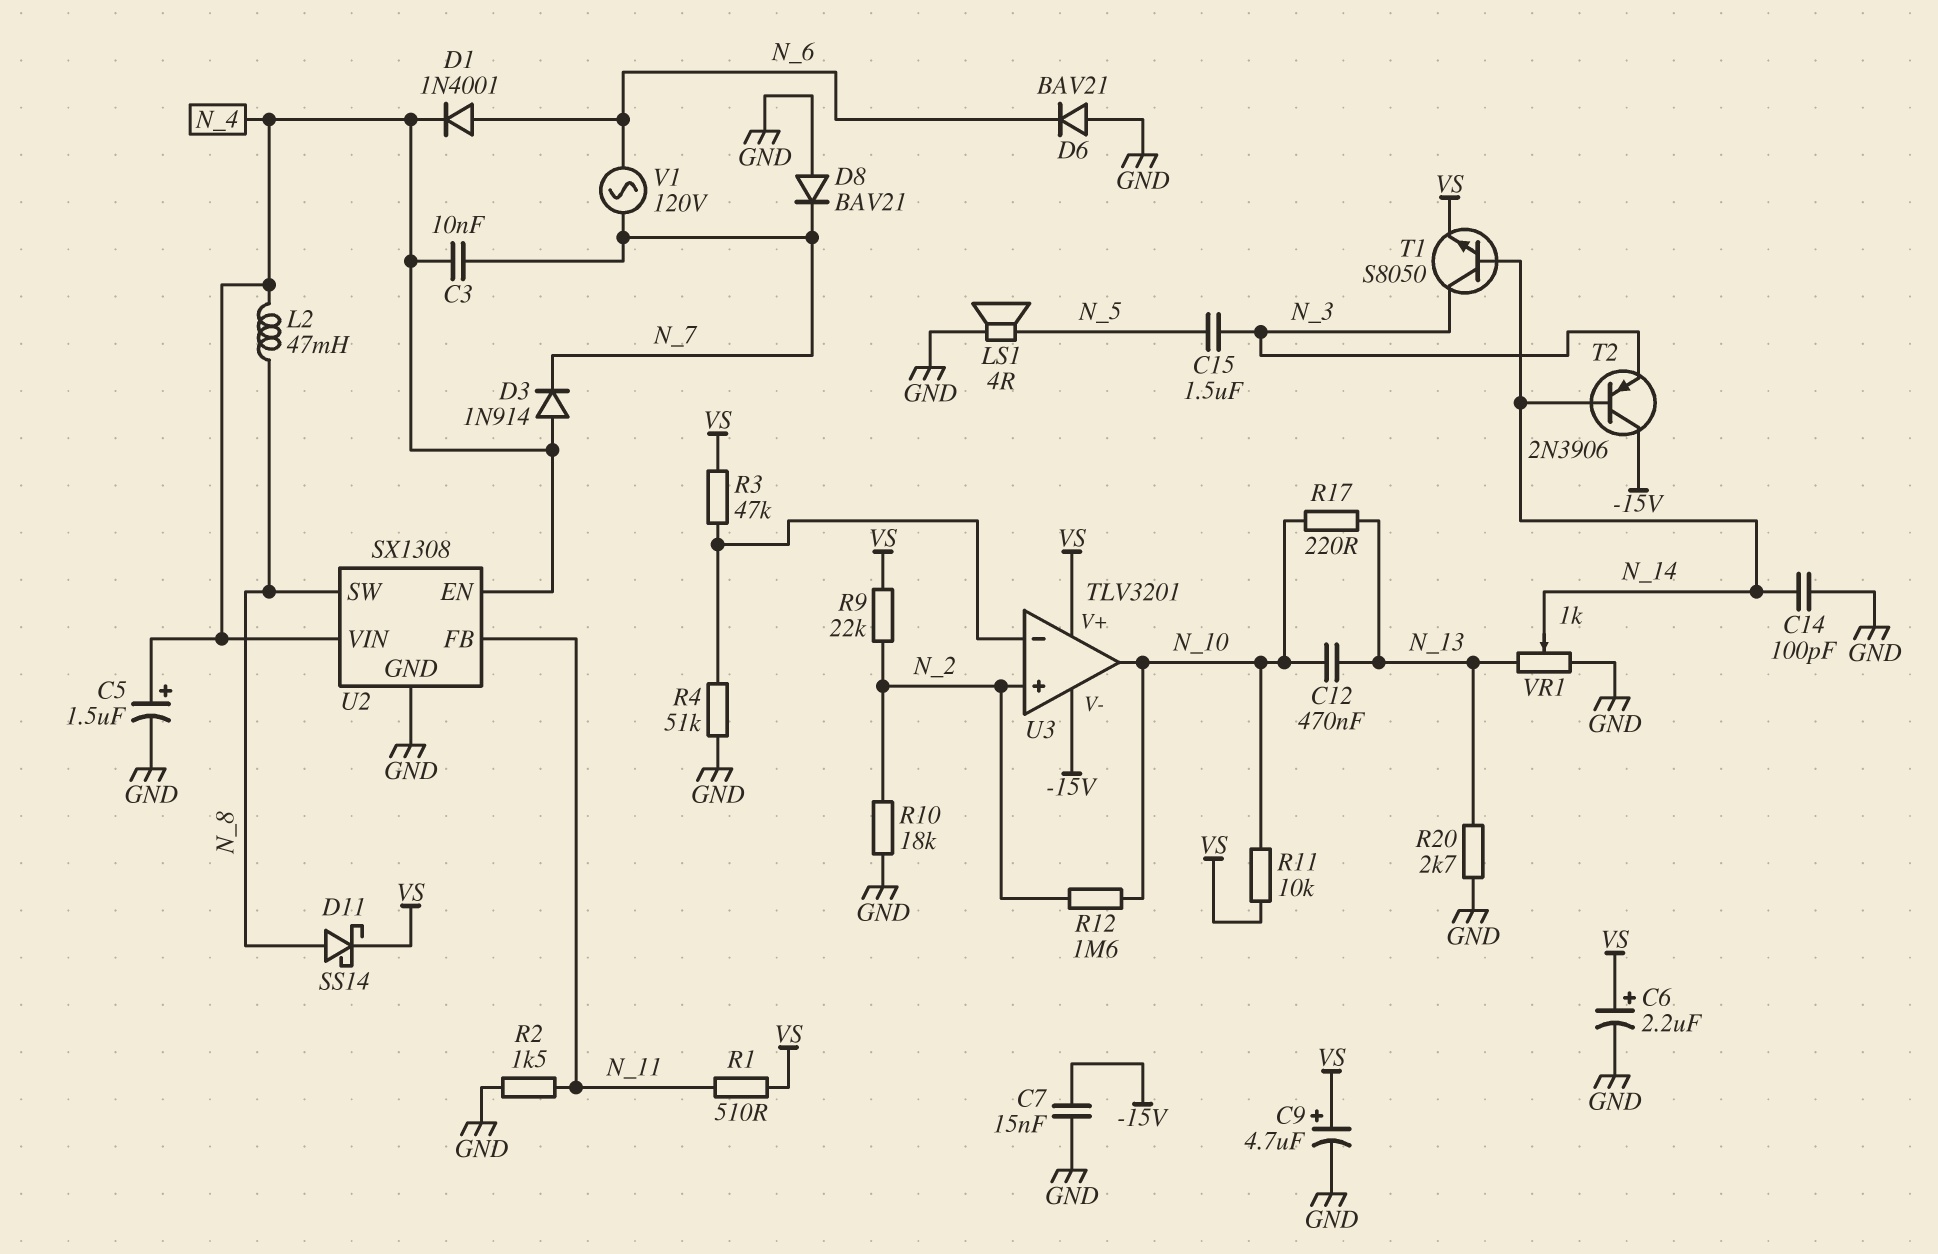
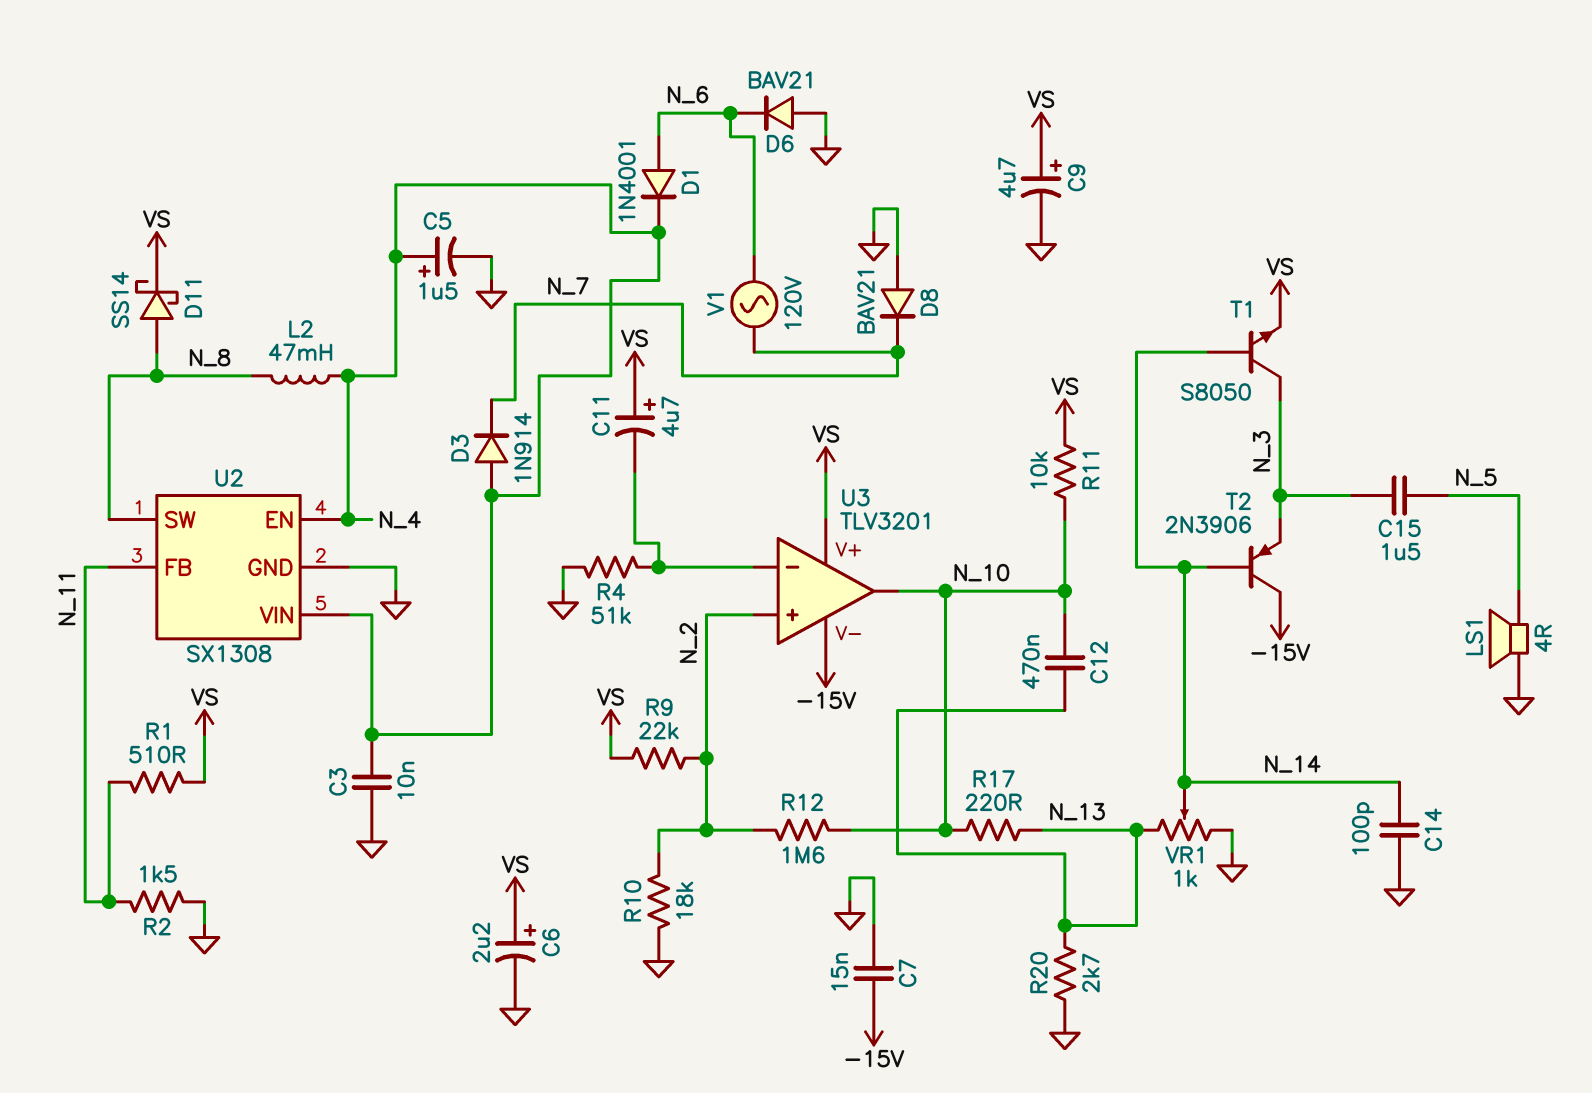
C3: 10nF (N_4, N_7) -> 10nF (GND, N_4)
C11: none -> 4.7uF (plus VS, minus U3/in-)
R3: 47k (U3/in-, VS) -> none

